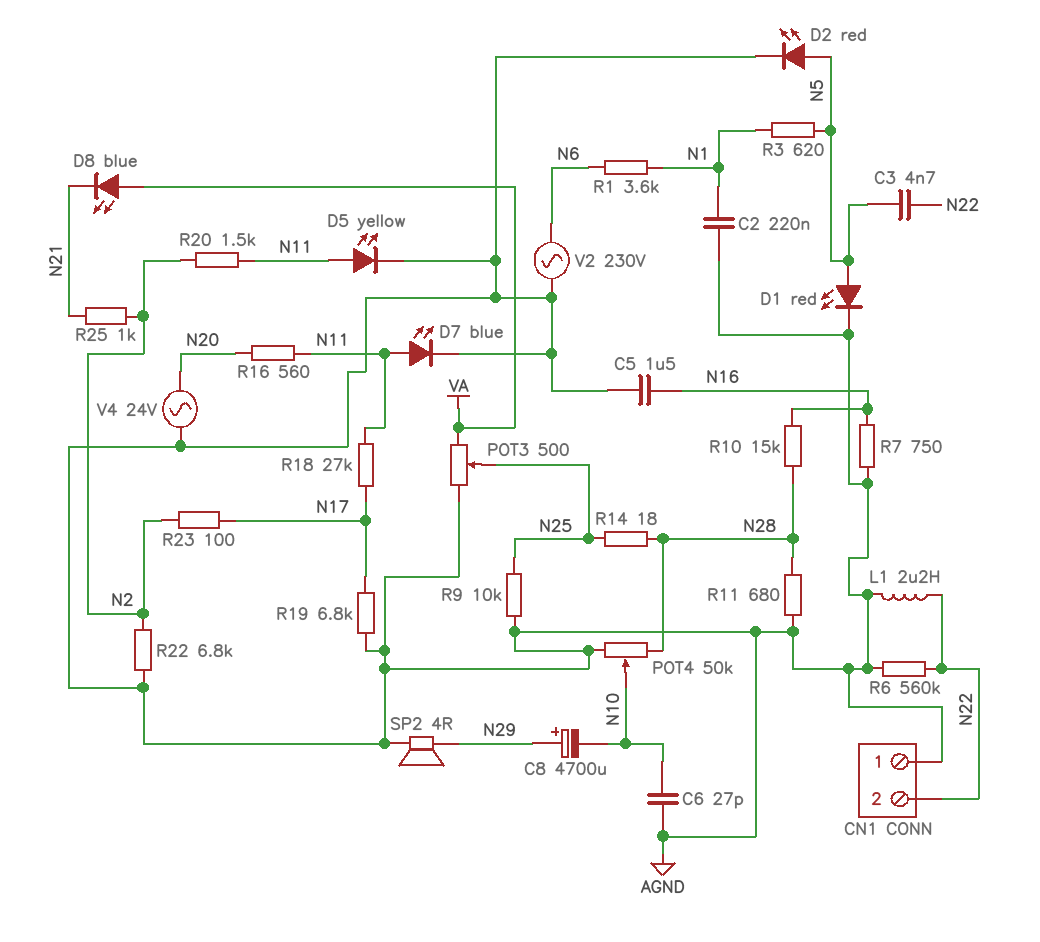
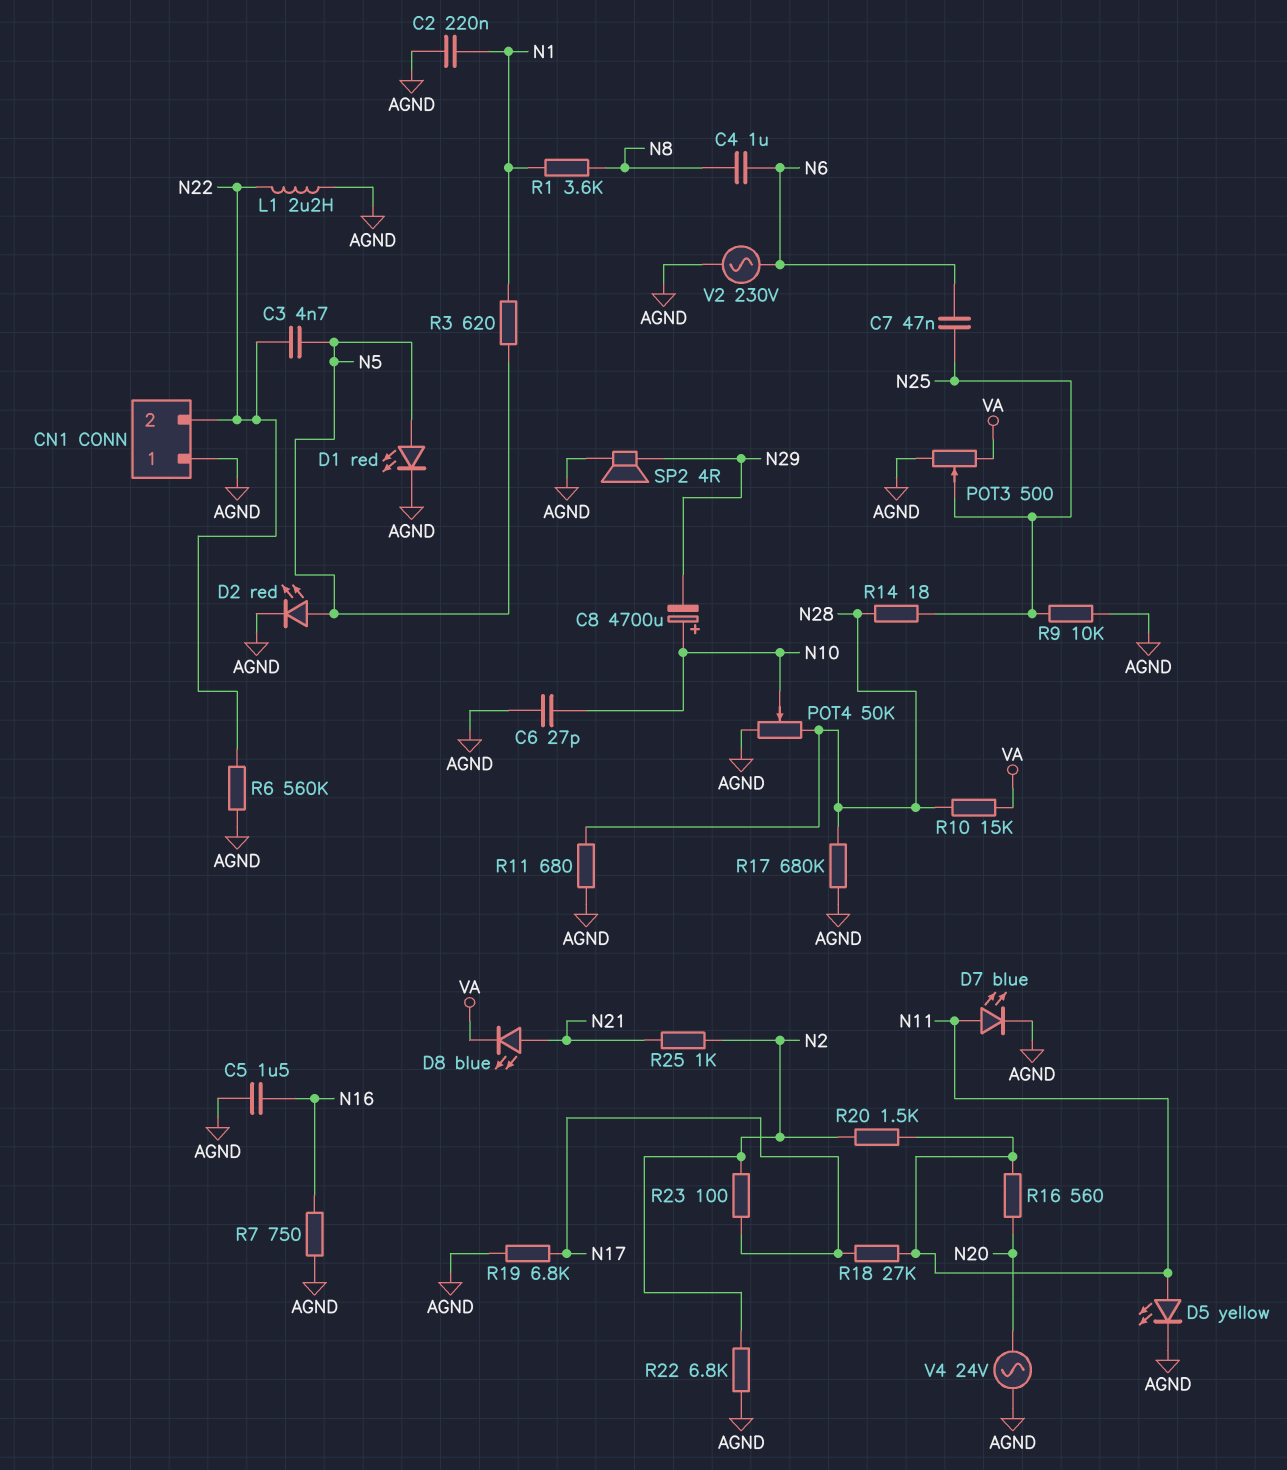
C4: none -> 1uF (N6, N8)
C7: none -> 47nF (N6, N25)
C8: 4700uF (plus N29, minus N10) -> 4700uF (plus N10, minus N29)
D8: LED blue (A VA, K N21) -> LED blue (A N21, K VA)
R1: 3.6k (N1, N6) -> 3.6k (N1, N8)
R10: 15k (N16, N28) -> 15k (N28, VA)
R17: none -> 680k (AGND, N28)

